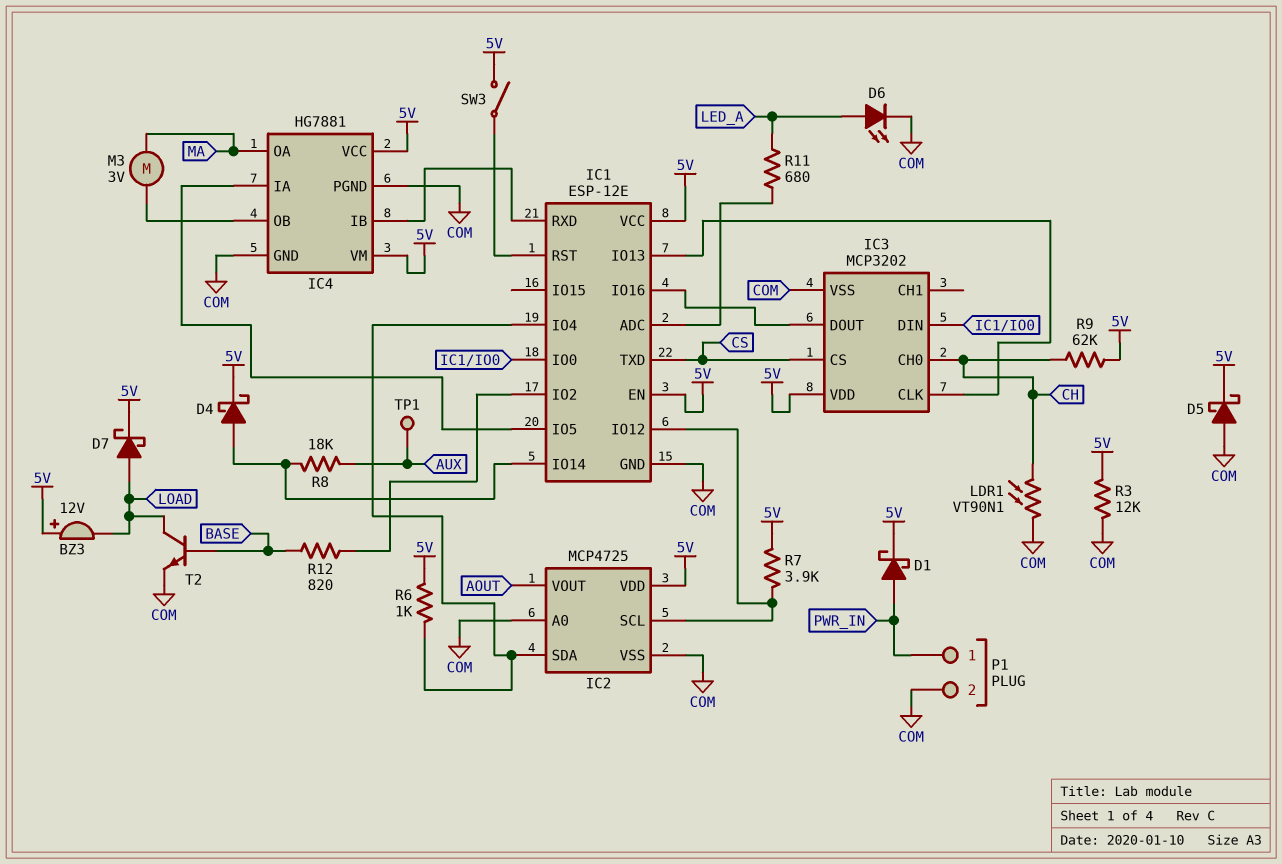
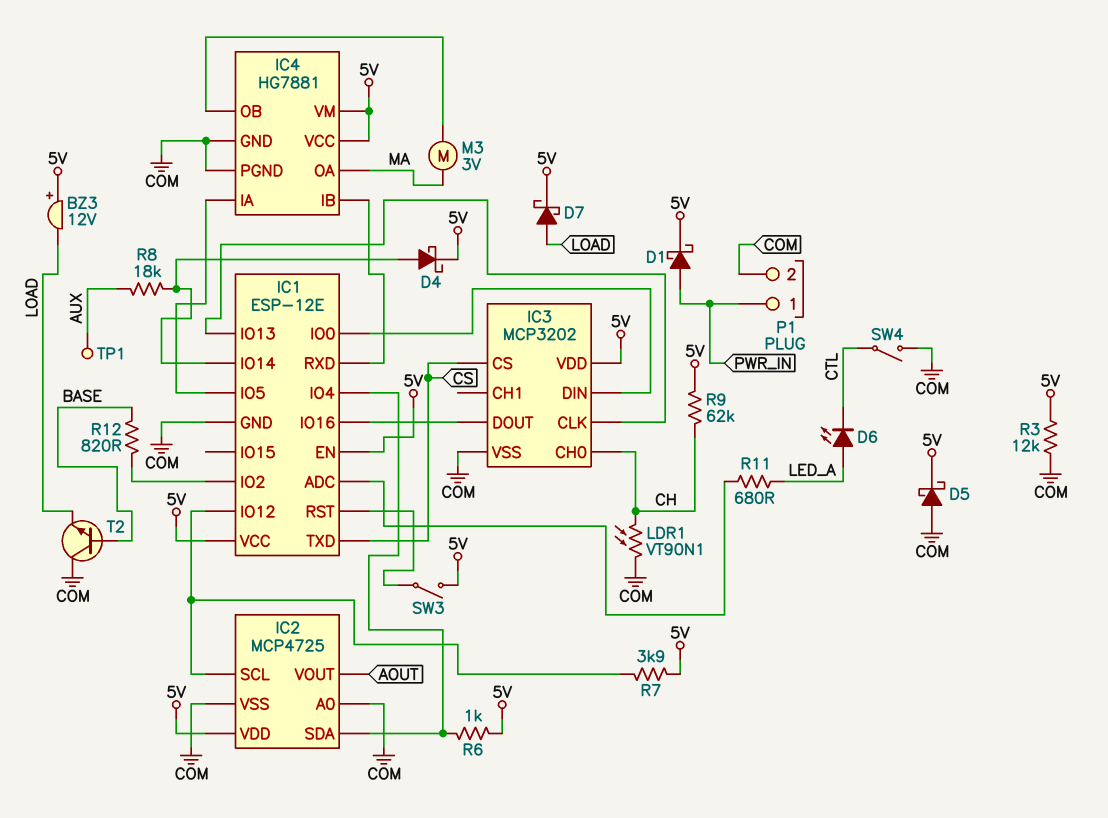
D6: LED (A LED_A, K COM) -> LED (A LED_A, K CTL)
SW4: none -> switch (COM, CTL)
T2: NPN (B BASE, C LOAD, E COM) -> NPN (B BASE, C COM, E LOAD)

